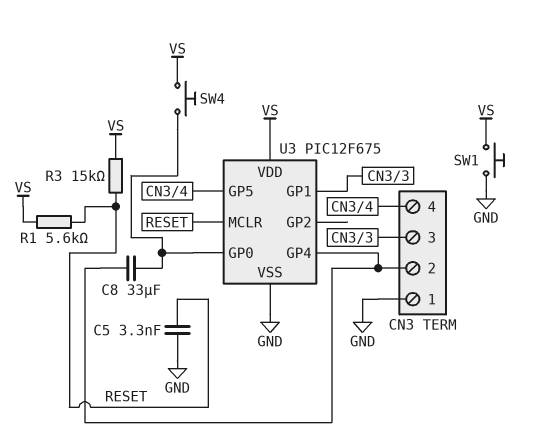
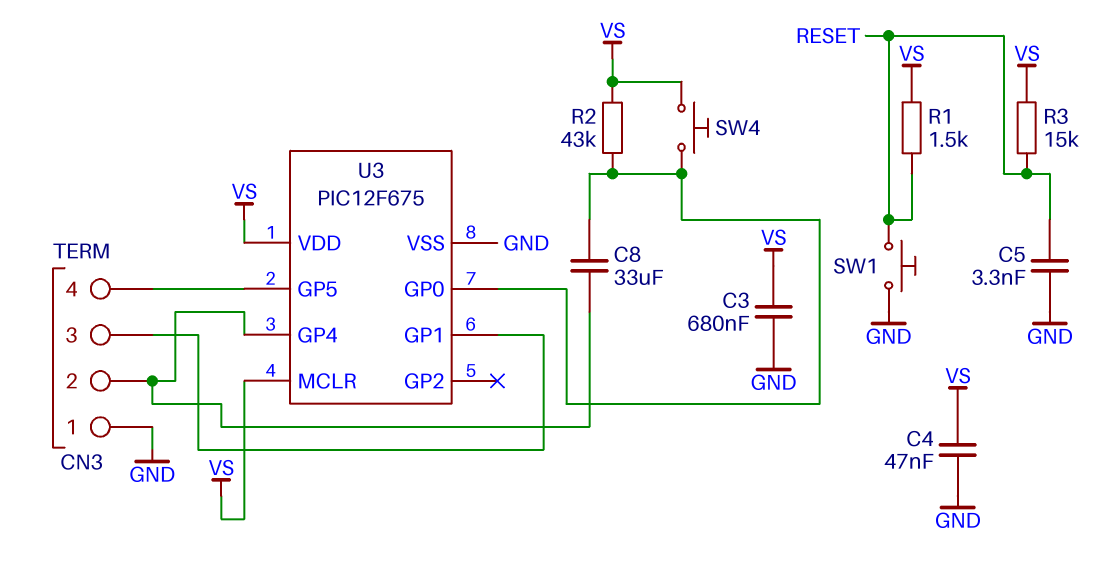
C3: none -> 680nF (GND, VS)
C4: none -> 47nF (GND, VS)
R1: 5.6k (RESET, VS) -> 1.5k (RESET, VS)
R2: none -> 43k (U3/GP0, VS)
SW1: button (GND, VS) -> button (GND, RESET)
U3 pin MCLR: RESET -> VS

